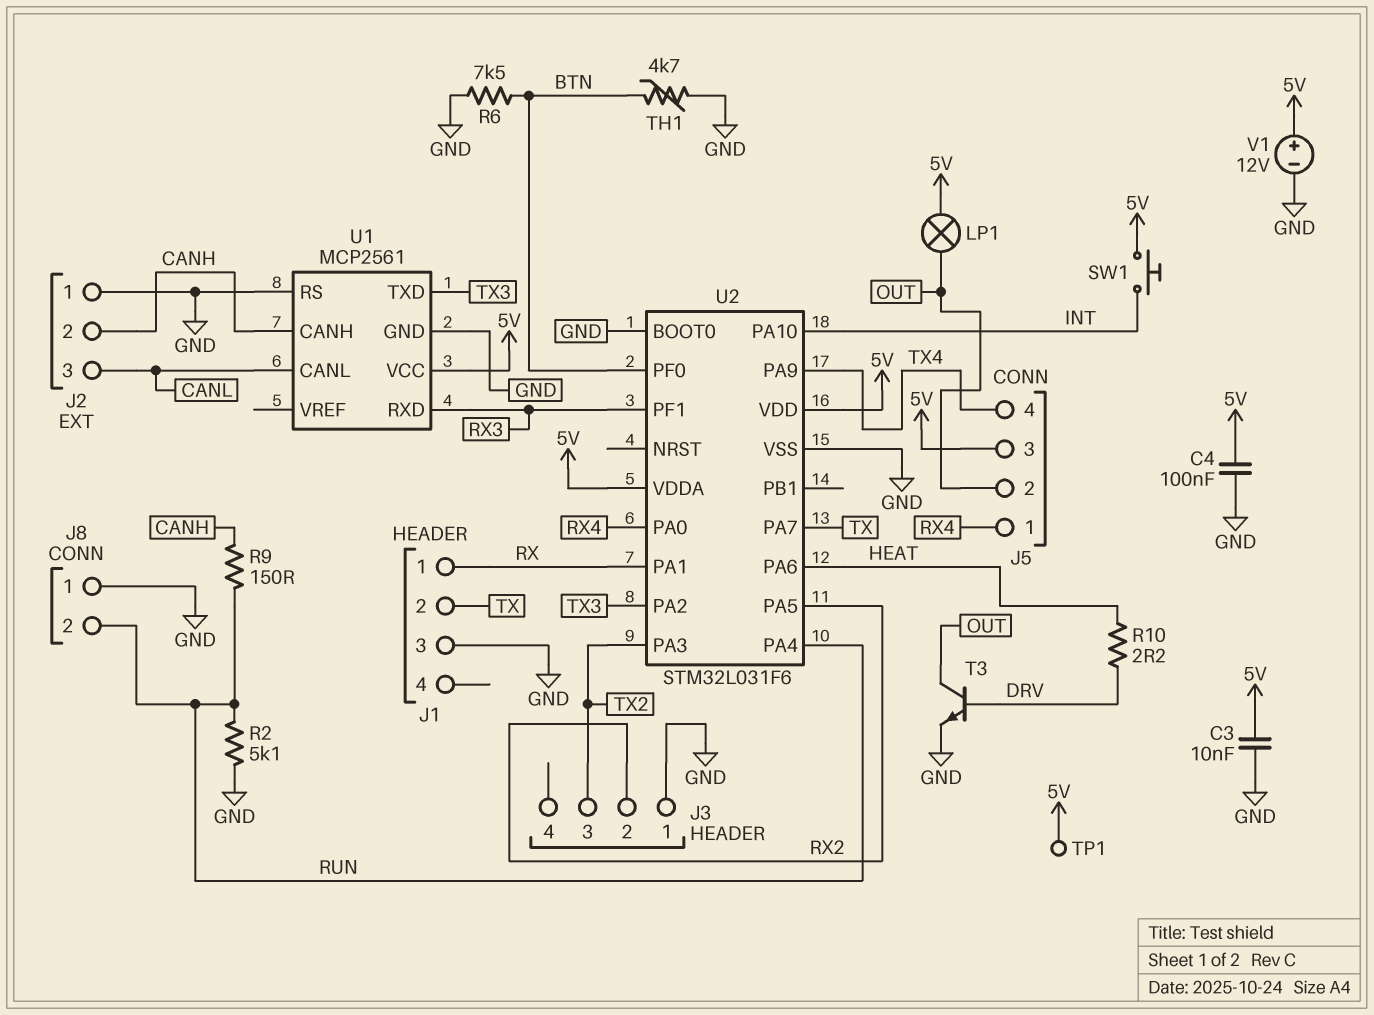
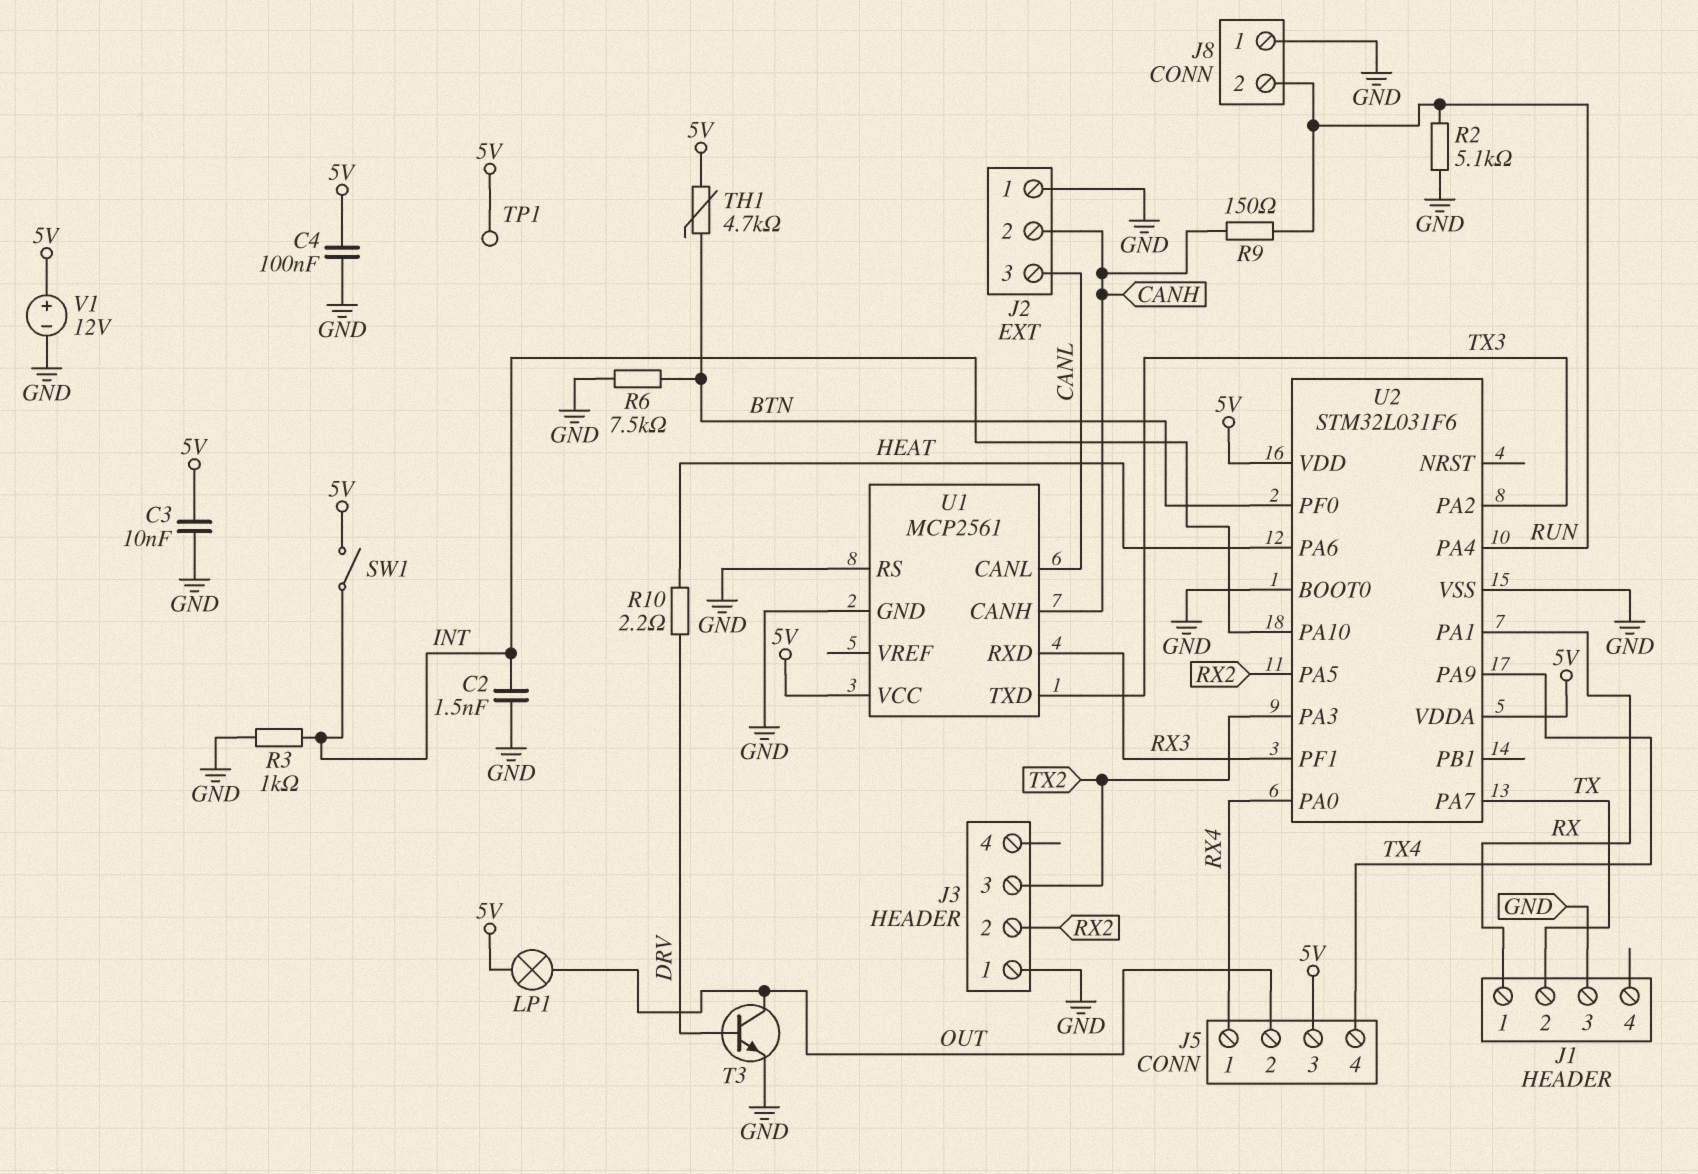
C2: none -> 1.5nF (GND, INT)
R3: none -> 1k (GND, INT)
SW1: button (5V, INT) -> switch (5V, INT)
TH1: 4.7k (BTN, GND) -> 4.7k (5V, BTN)

